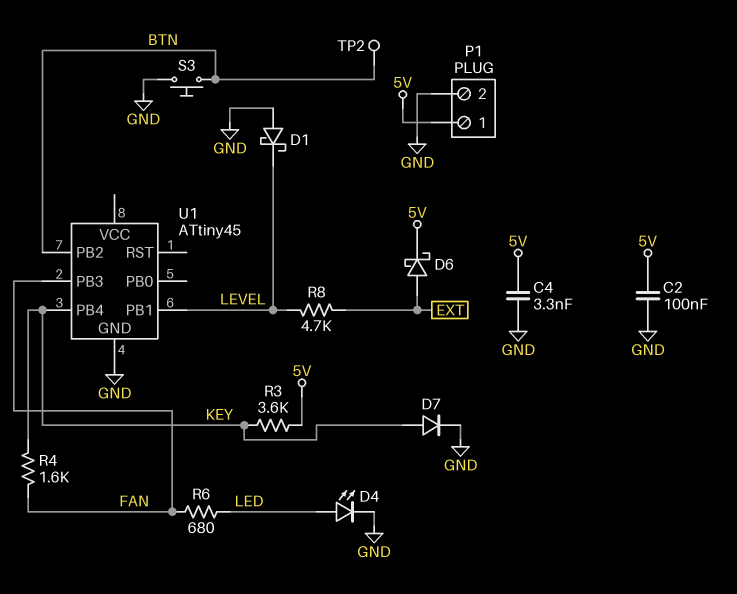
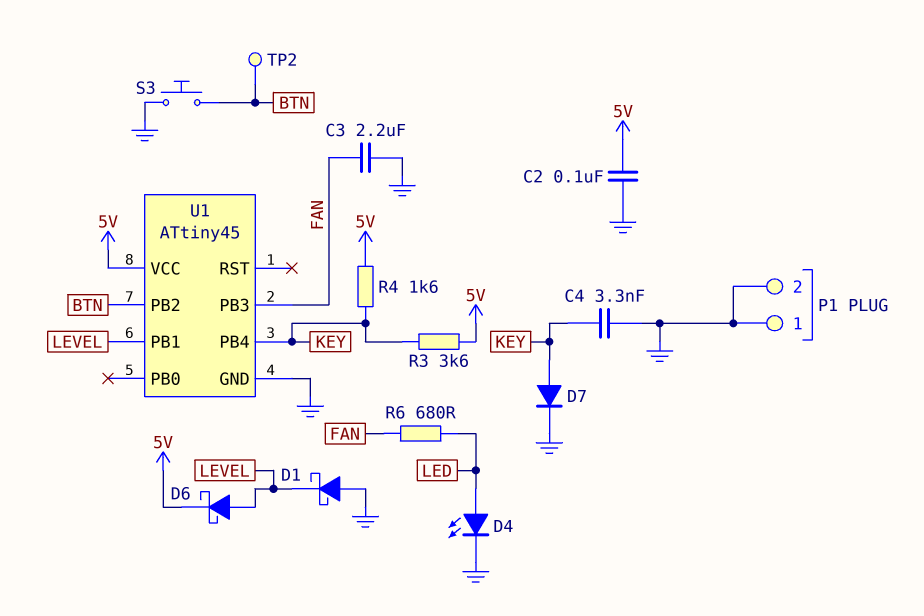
C3: none -> 2.2uF (FAN, GND)
C4: 3.3nF (5V, GND) -> 3.3nF (GND, KEY)
D6: schottky (A EXT, K 5V) -> schottky (A LEVEL, K 5V)
P1 pin 1: 5V -> GND
R4: 1.6k (FAN, KEY) -> 1.6k (5V, KEY)
R8: 4.7k (EXT, LEVEL) -> none
U1 pin VCC: none -> 5V

